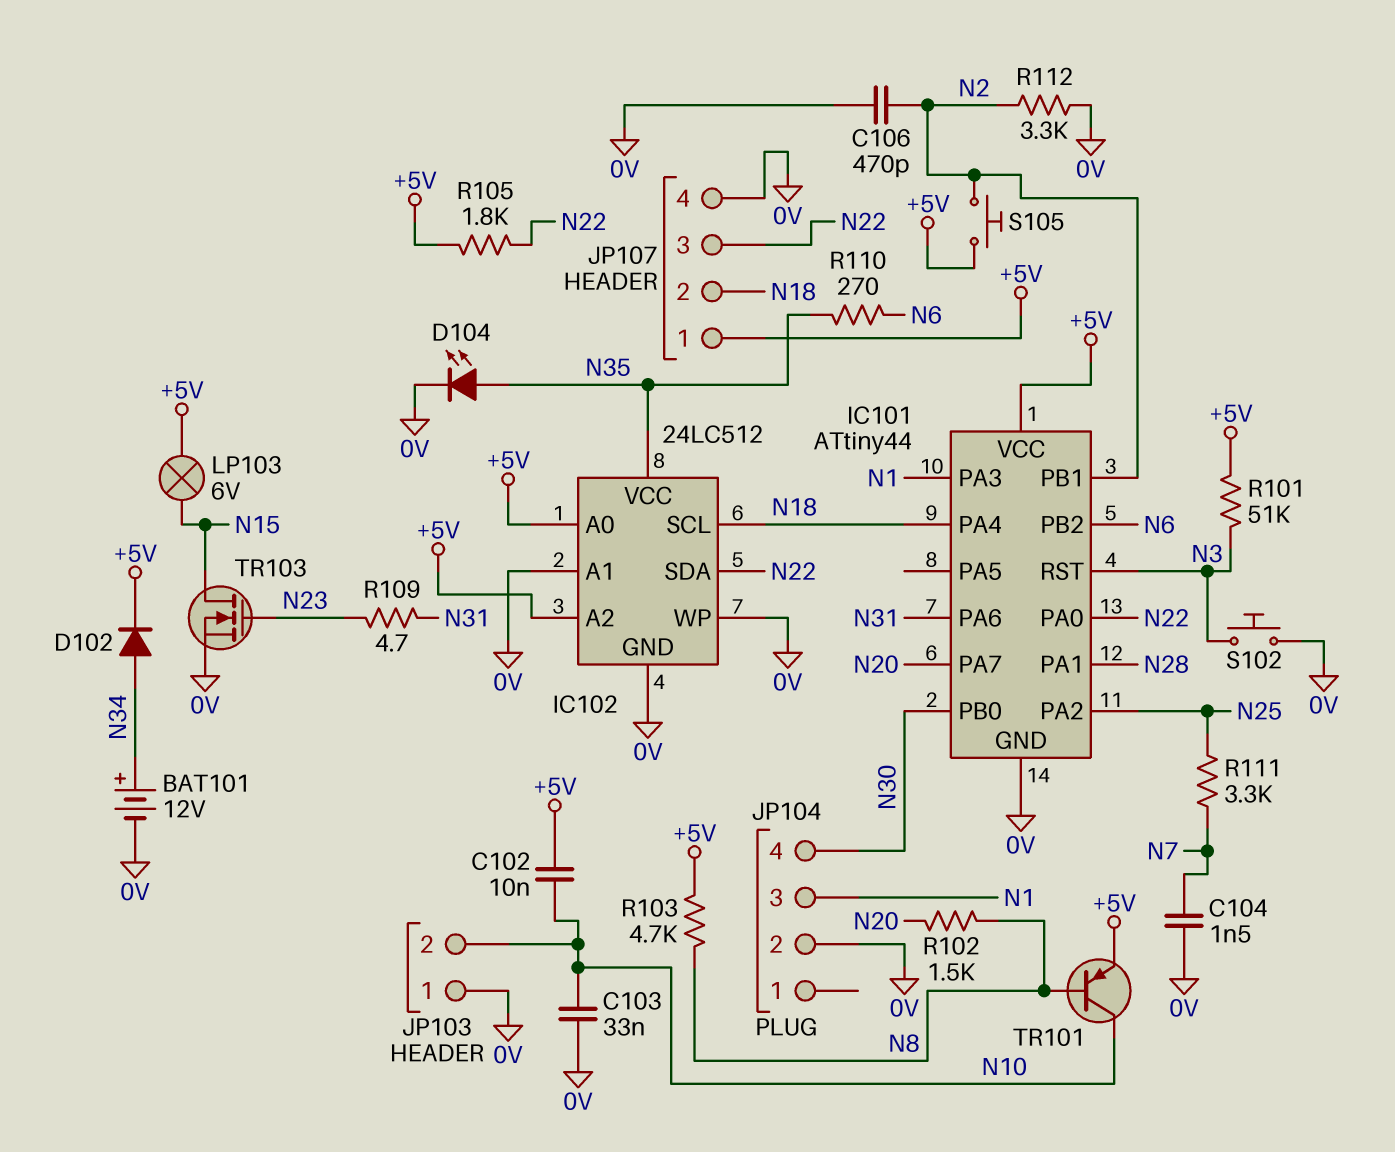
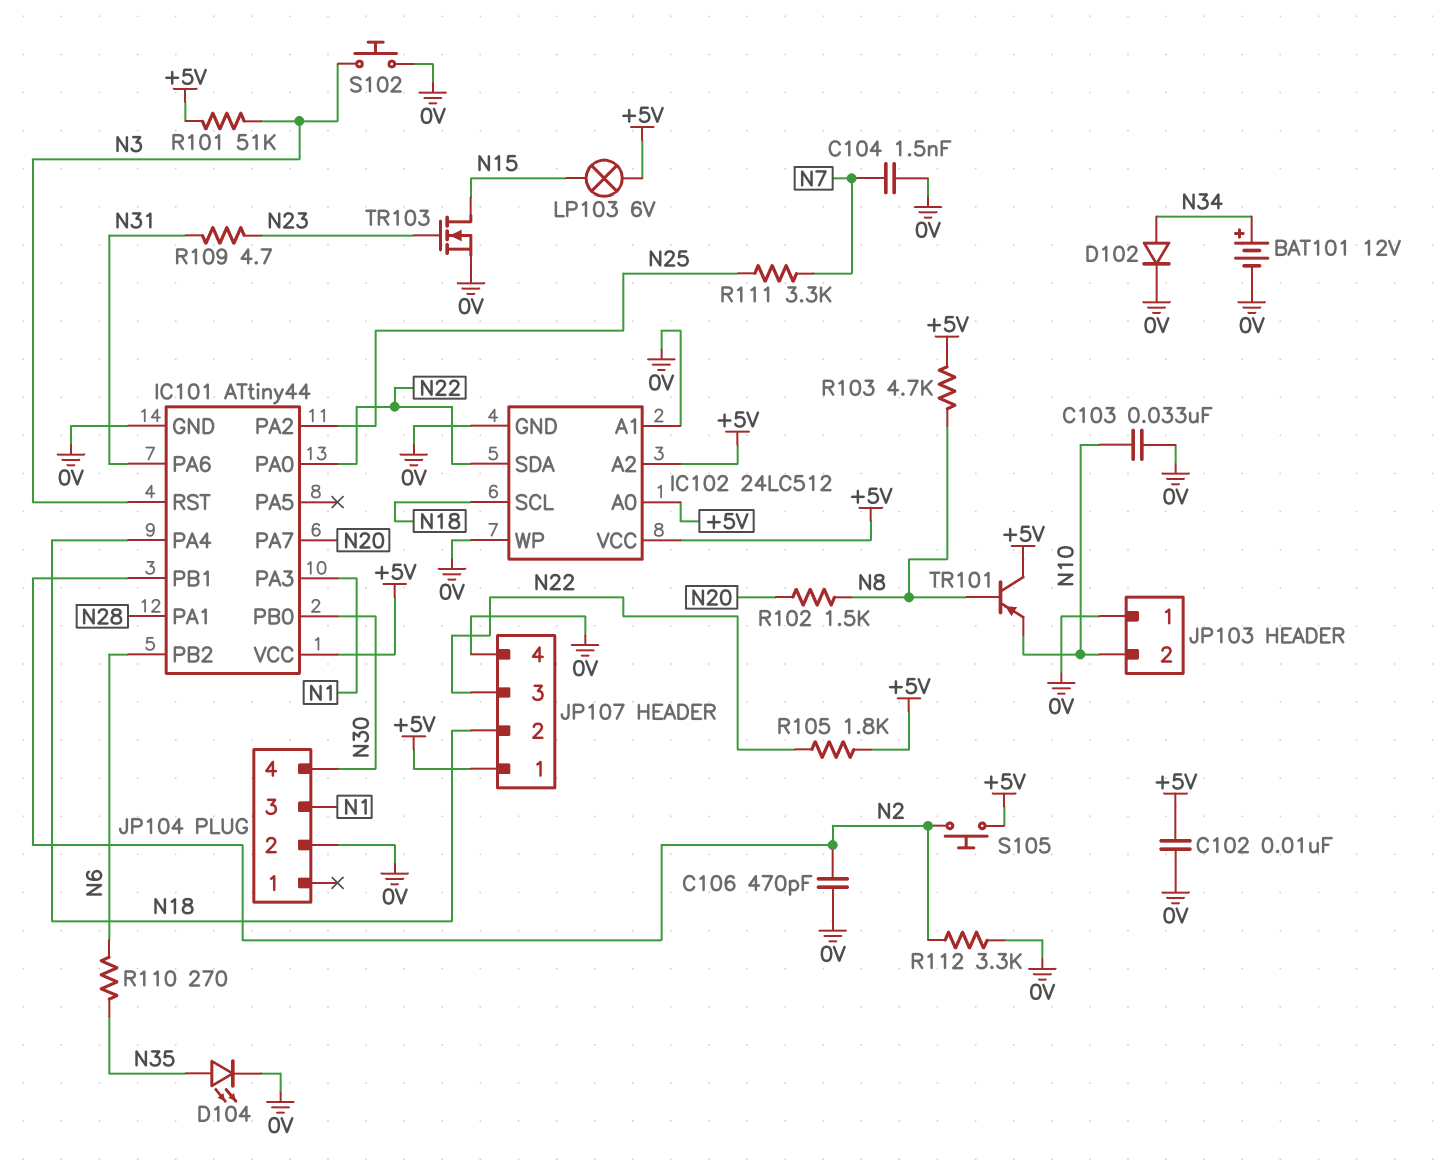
C102: 10nF (+5V, N10) -> 10nF (+5V, 0V)
D102: diode (A N34, K +5V) -> diode (A N34, K 0V)
IC102 pin VCC: N35 -> +5V
TR101: PNP (B N8, C N10, E +5V) -> PNP (B N8, C +5V, E N10)

